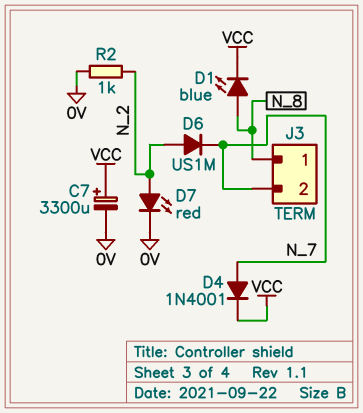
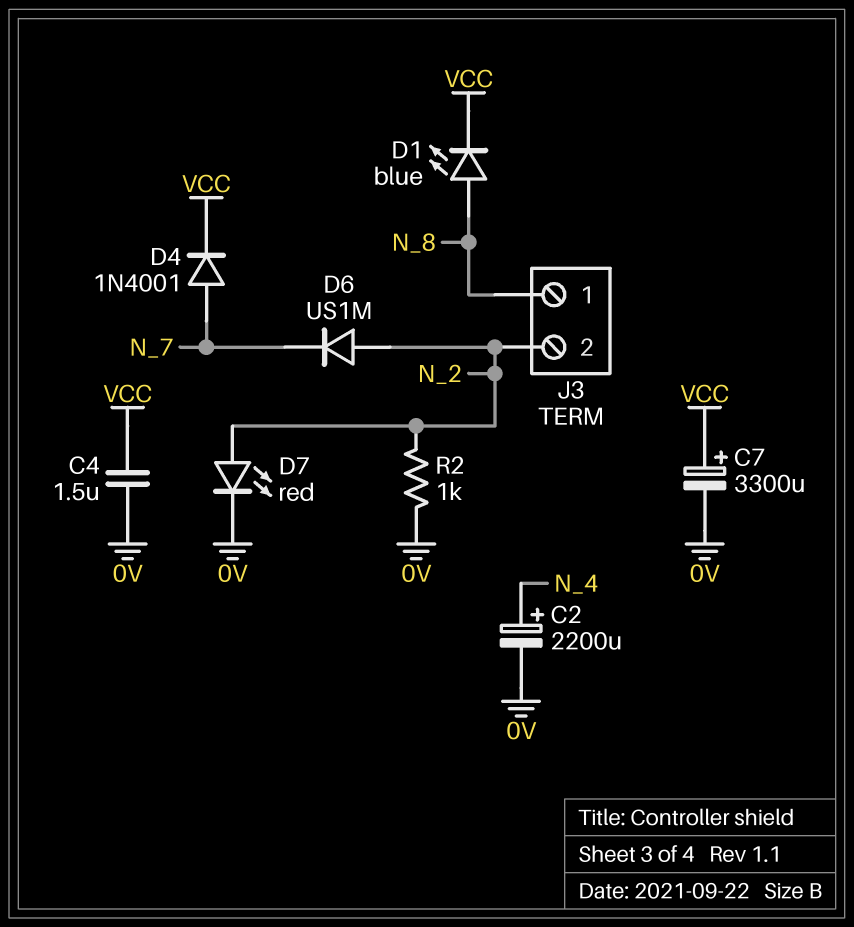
C2: none -> 2200uF (plus N_4, minus 0V)
C4: none -> 1.5uF (0V, VCC)
J3 pin 2: N_7 -> N_2

